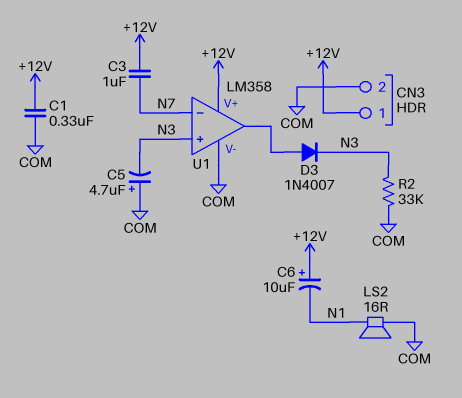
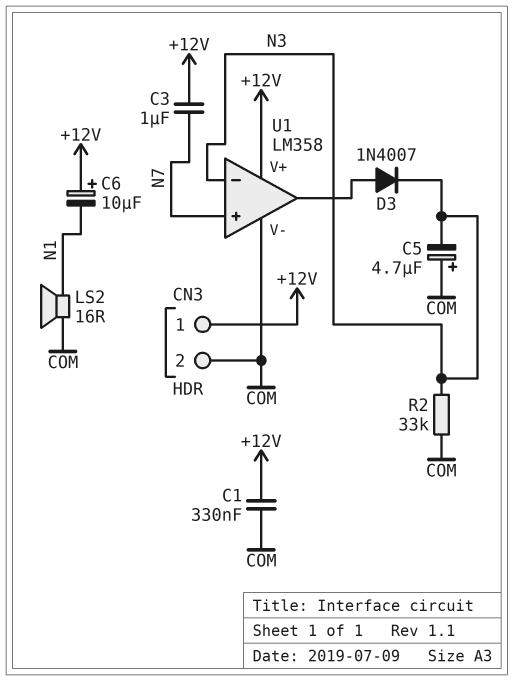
U1 pin in+: N3 -> N7
U1 pin in-: N7 -> N3

